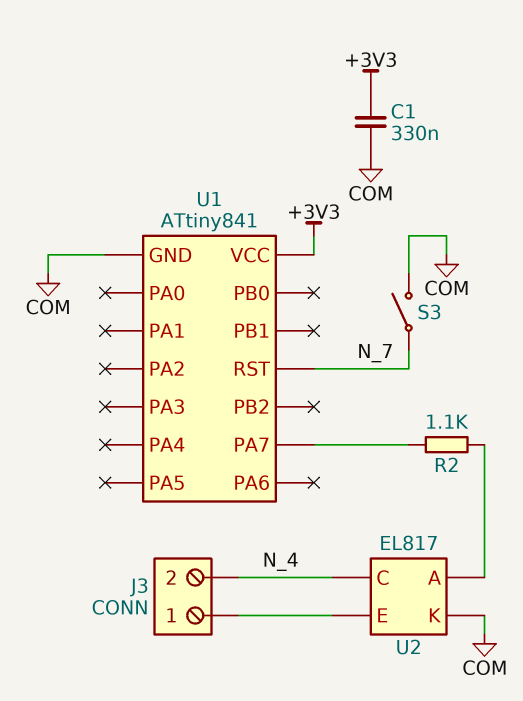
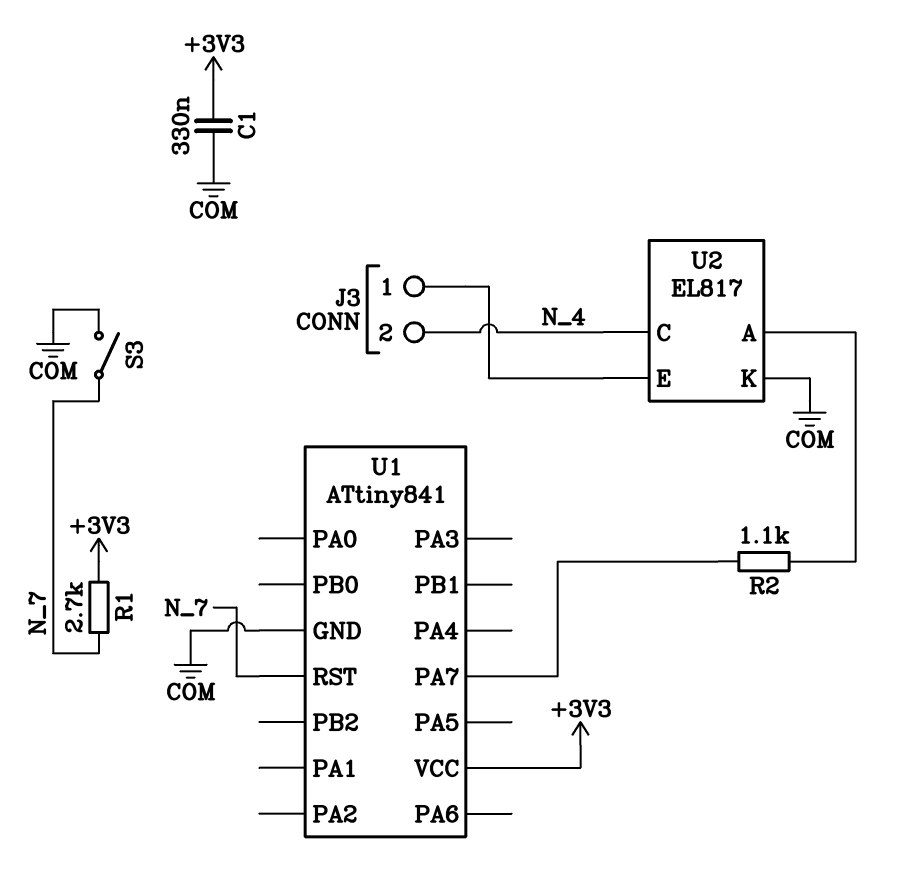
R1: none -> 2.7k (+3V3, N_7)

